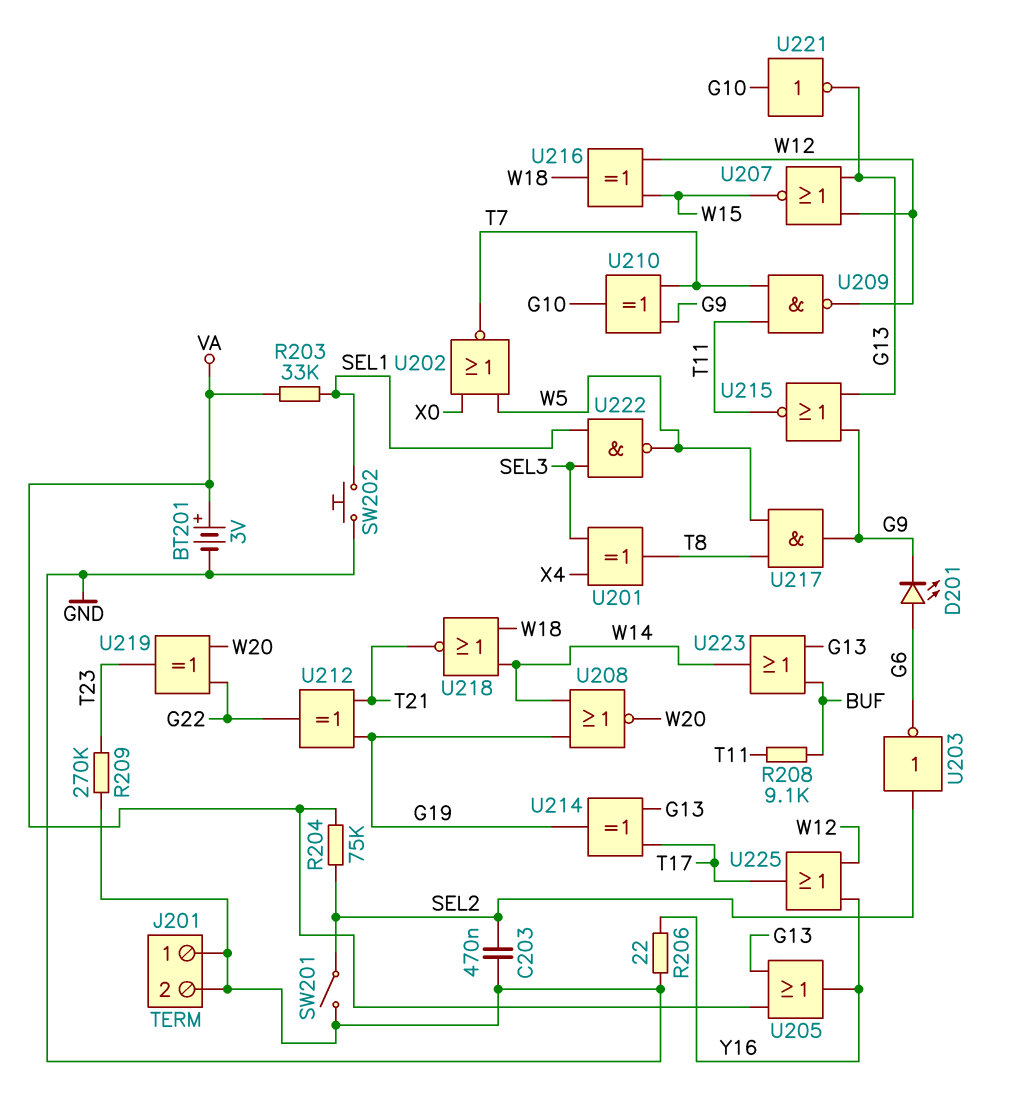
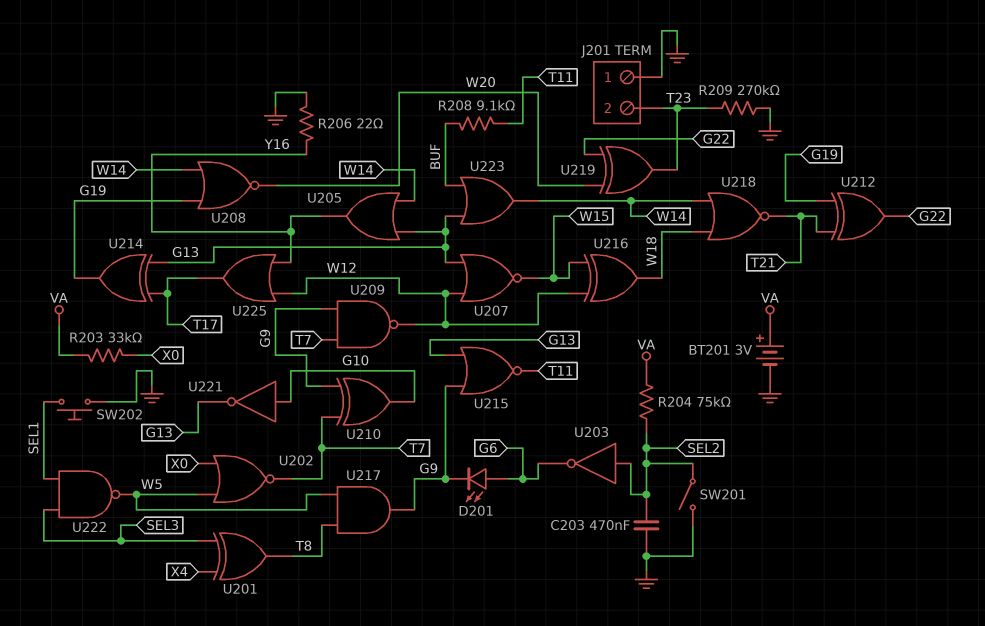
J201 pin 2: GND -> T23
R203: 33k (SEL1, VA) -> 33k (VA, X0)
U205: OR (in G13, in VA, out Y16) -> OR (in G13, in W14, out Y16)
U209: NAND (in T7, in T11, out W12) -> NAND (in G9, in T7, out W12)

